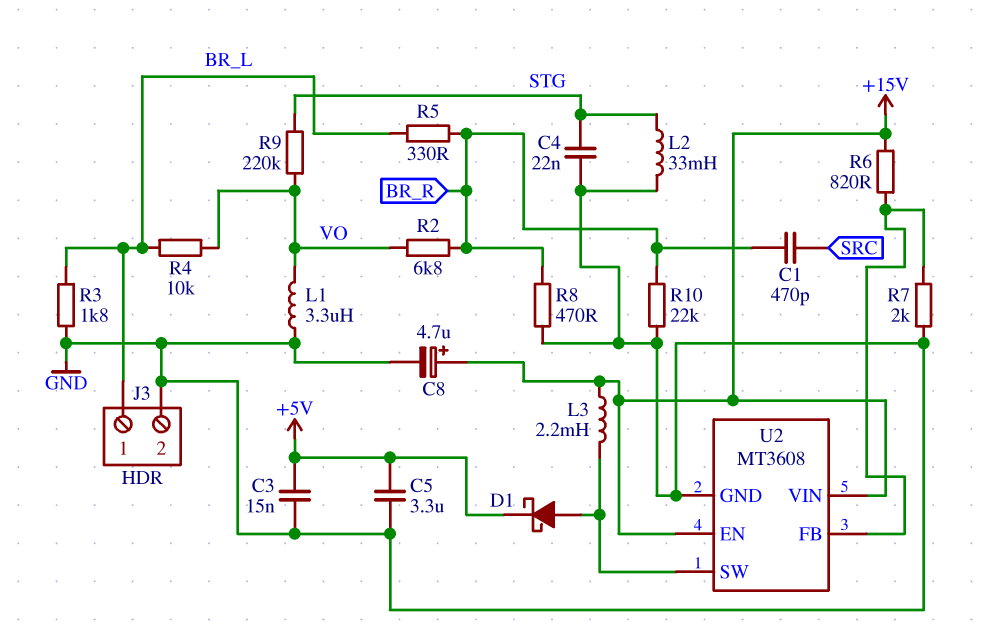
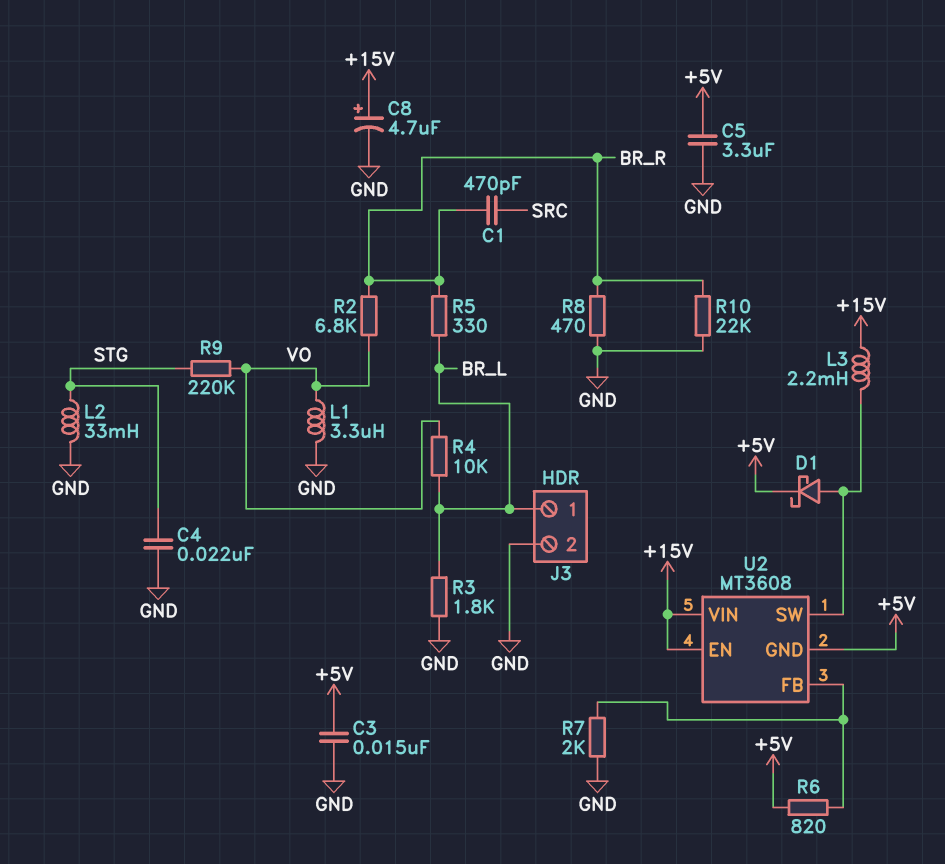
R6: 820 (+15V, U2/FB) -> 820 (+5V, U2/FB)
U2 pin GND: GND -> +5V

